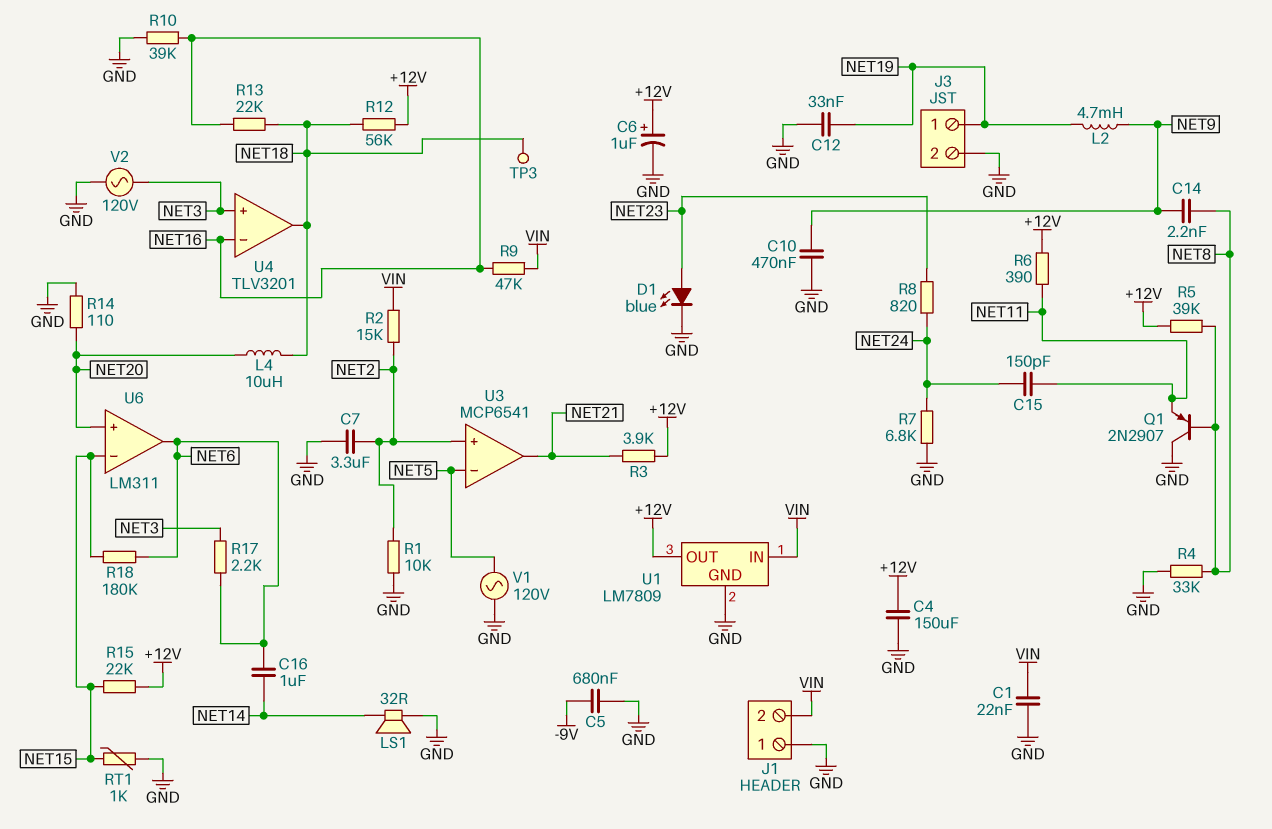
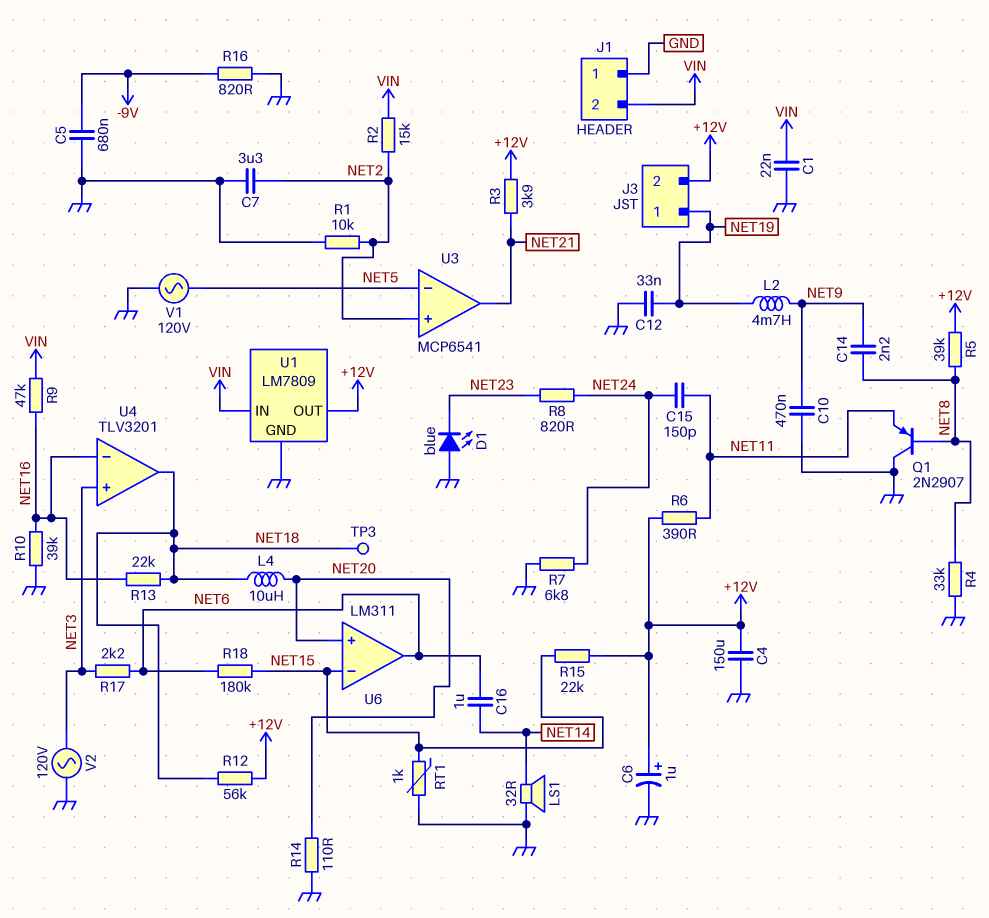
D1: LED blue (A NET23, K GND) -> LED blue (A GND, K NET23)
J3 pin 2: GND -> +12V
R16: none -> 820 (-9V, GND)

